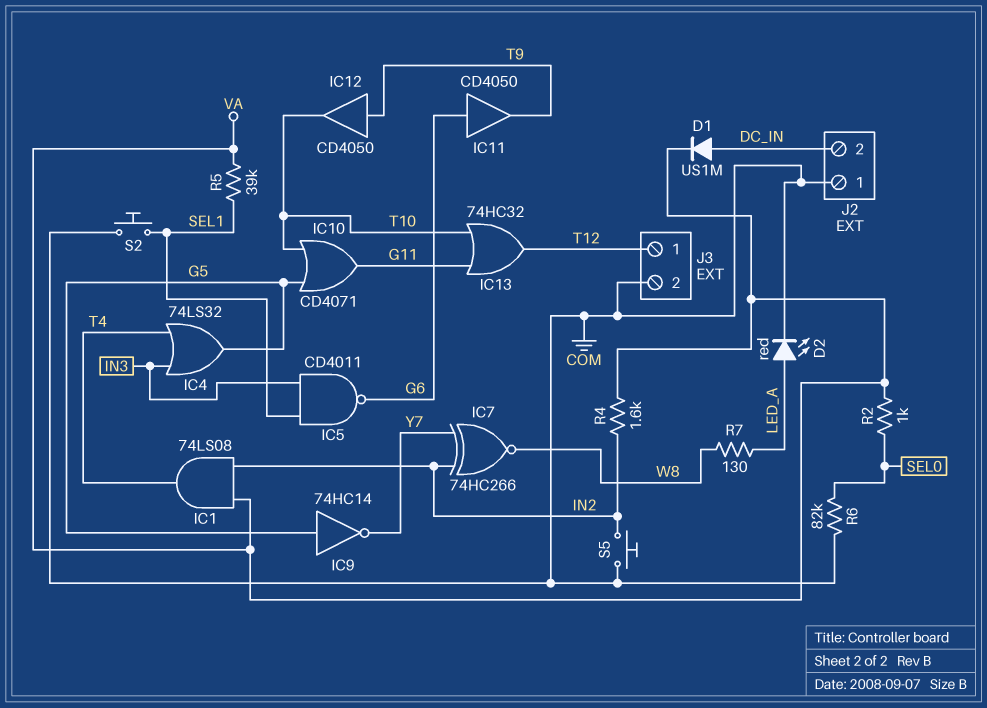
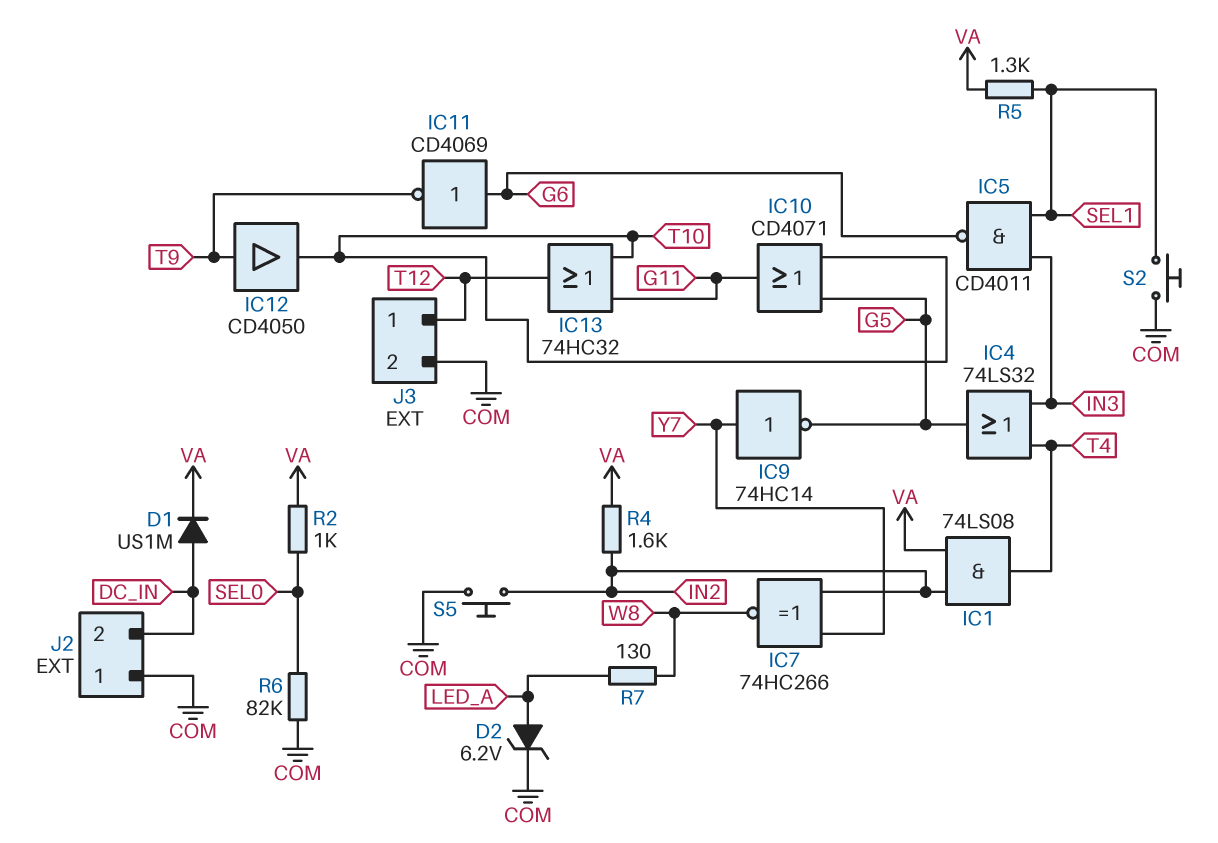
D2: LED red (A LED_A, K COM) -> zener 6.2V (A LED_A, K COM)
IC9: NOT 74HC14 (in G5, out Y7) -> NOT 74HC14 (in Y7, out G5)
IC11: buffer CD4050 (in G6, out T9) -> NOT CD4069 (in G6, out T9)
R5: 39k (SEL1, VA) -> 1.3k (SEL1, VA)

